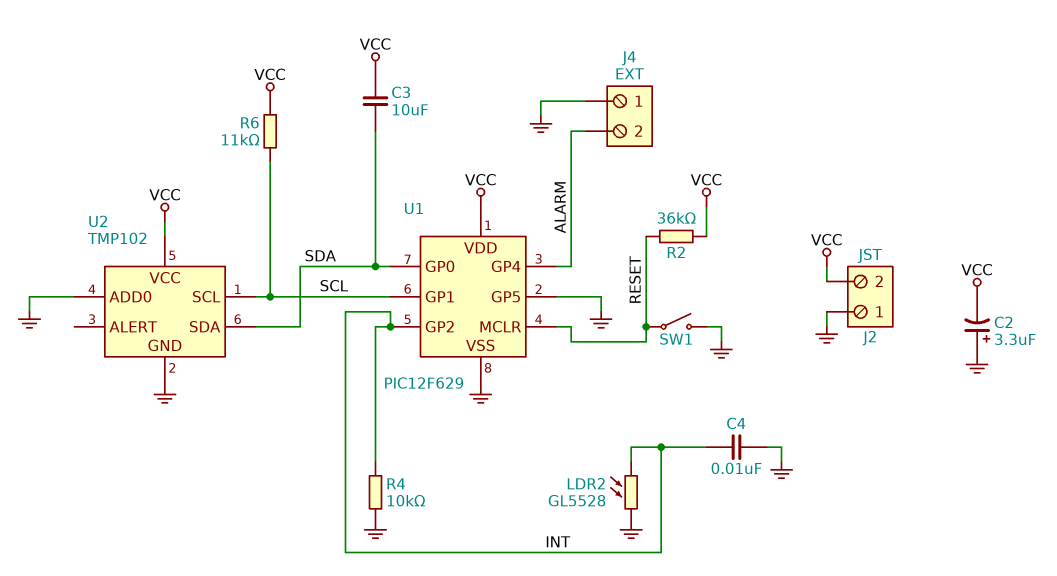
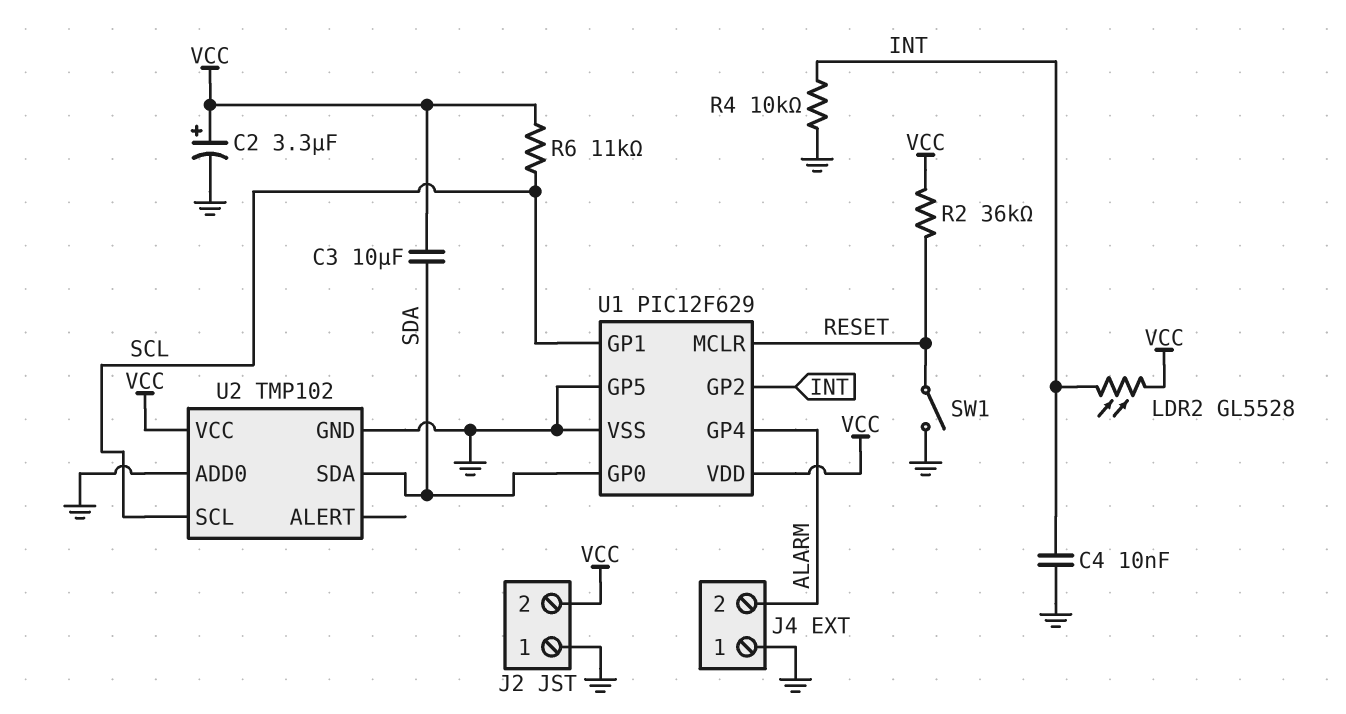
C2: 3.3uF (plus GND, minus VCC) -> 3.3uF (plus VCC, minus GND)
LDR2: GL5528 (GND, INT) -> GL5528 (INT, VCC)

